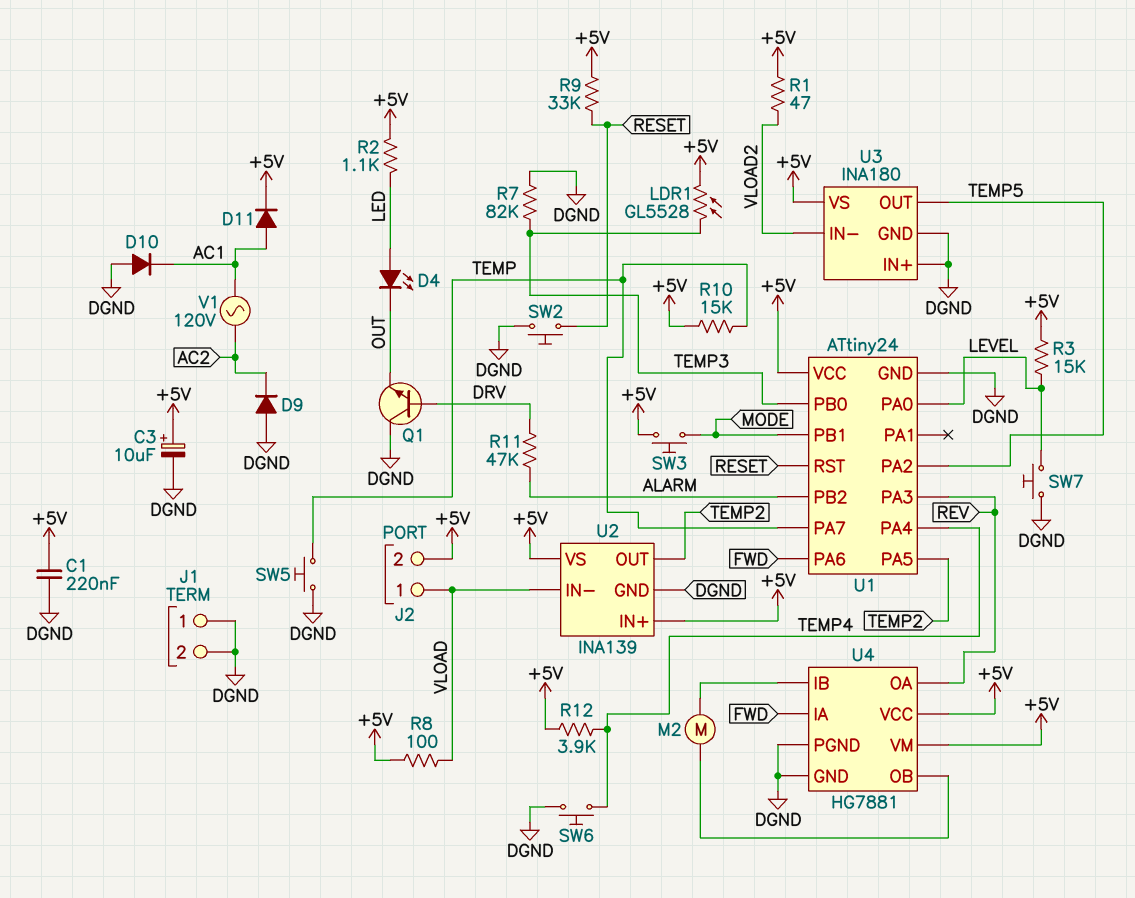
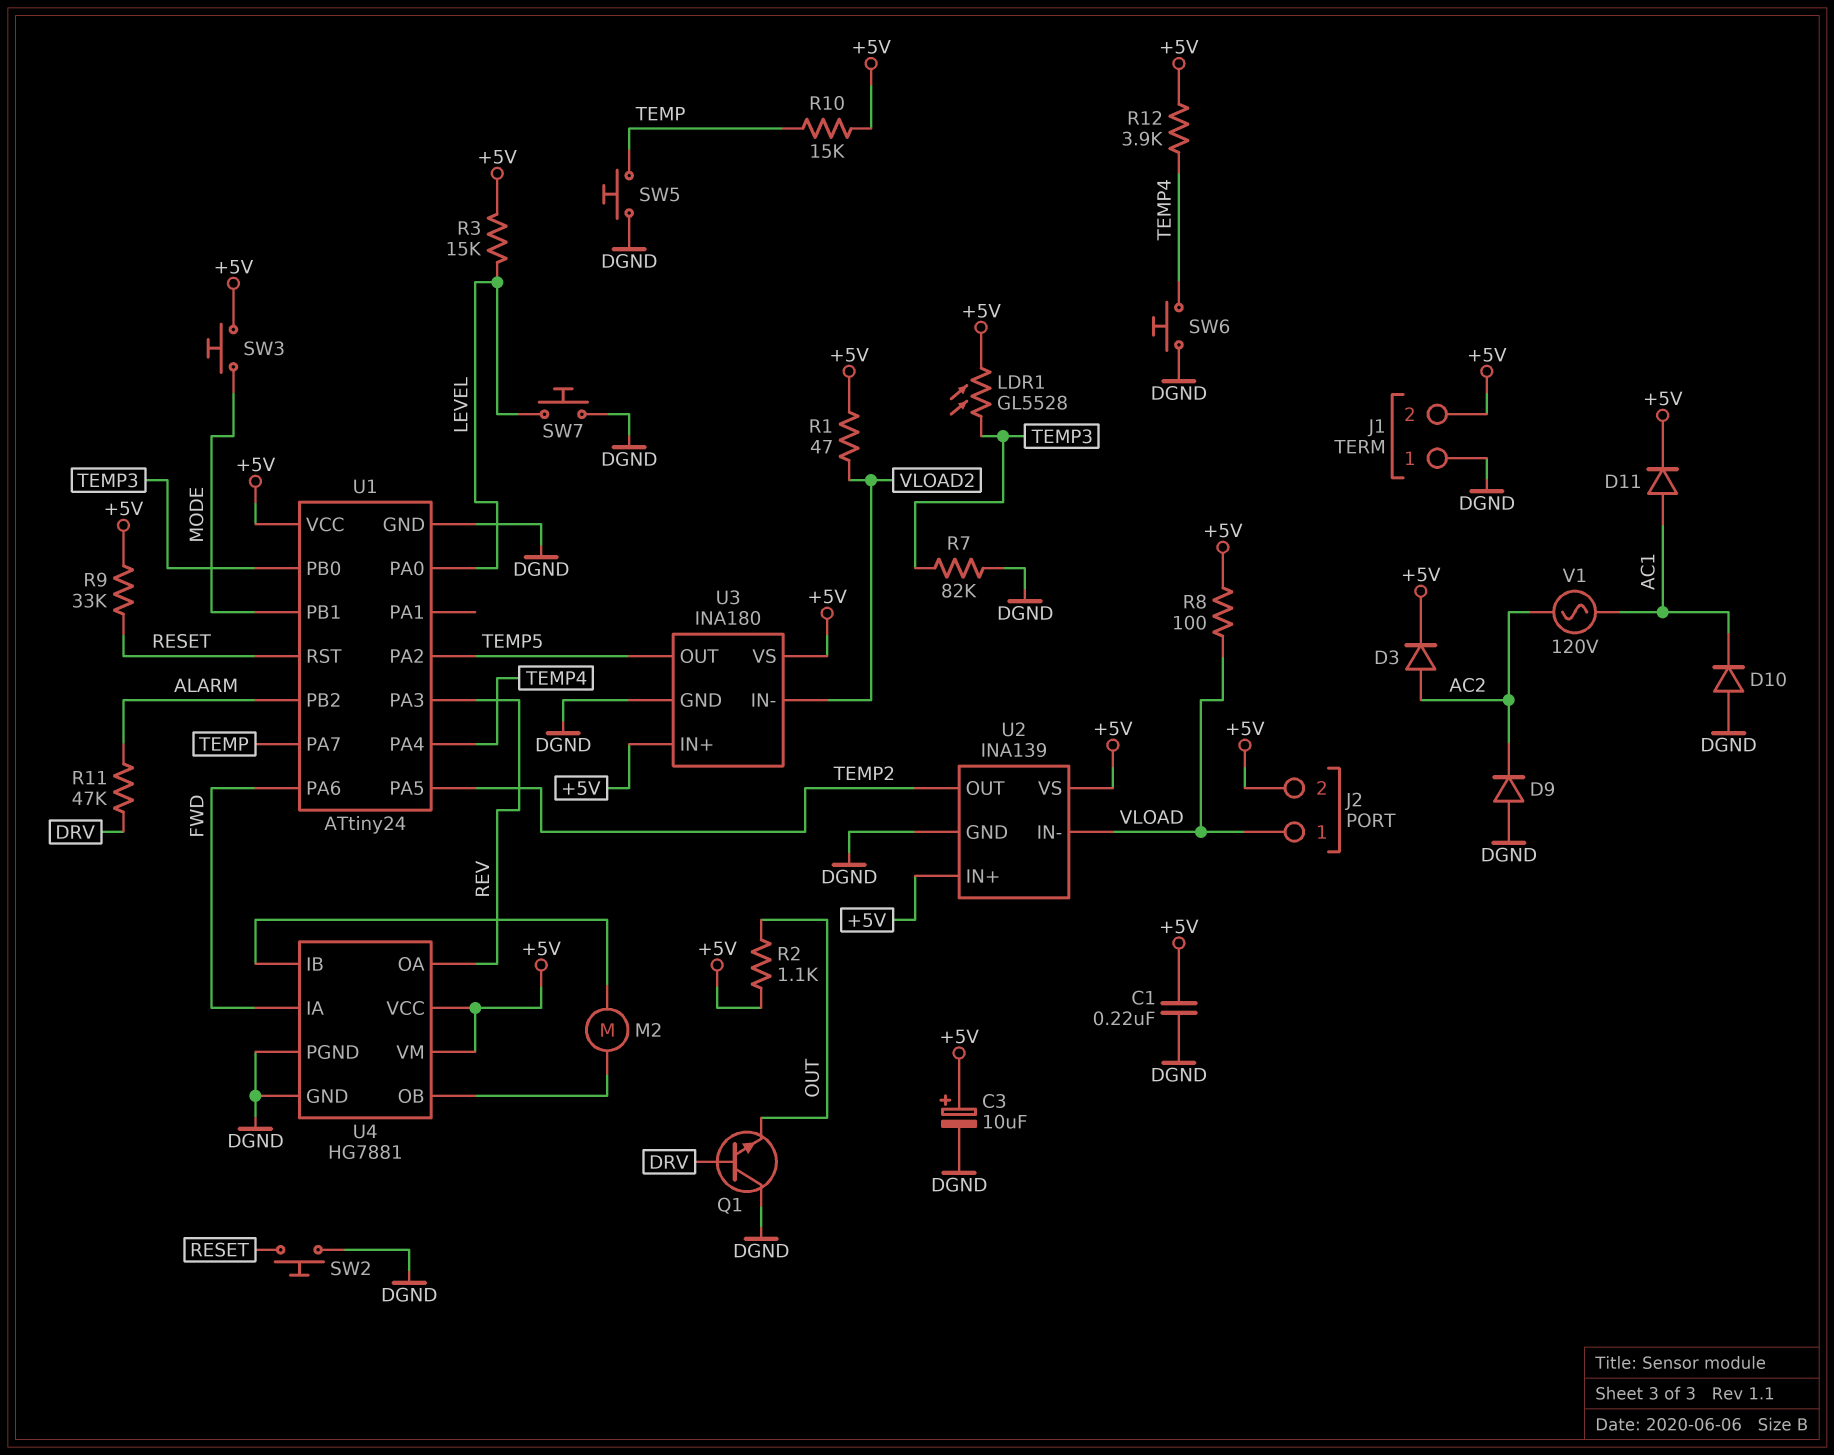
D3: none -> diode (A AC2, K +5V)
D4: LED (A LED, K OUT) -> none
J1 pin 2: DGND -> +5V
R2: 1.1k (+5V, LED) -> 1.1k (+5V, OUT)
U3 pin IN+: DGND -> +5V

